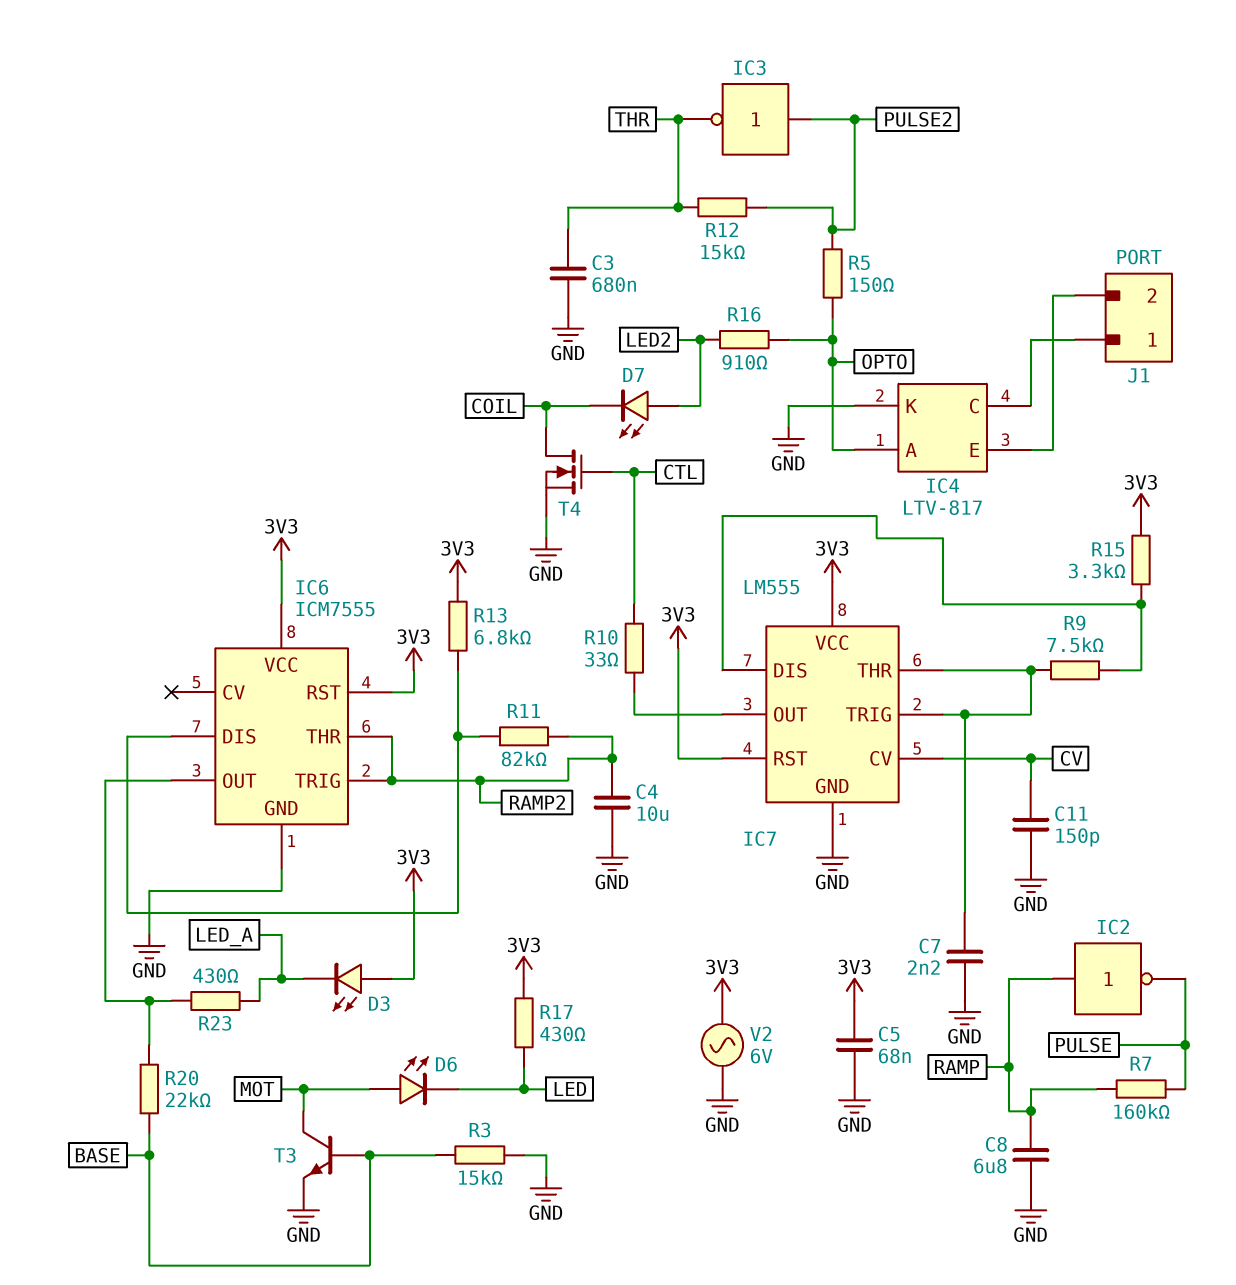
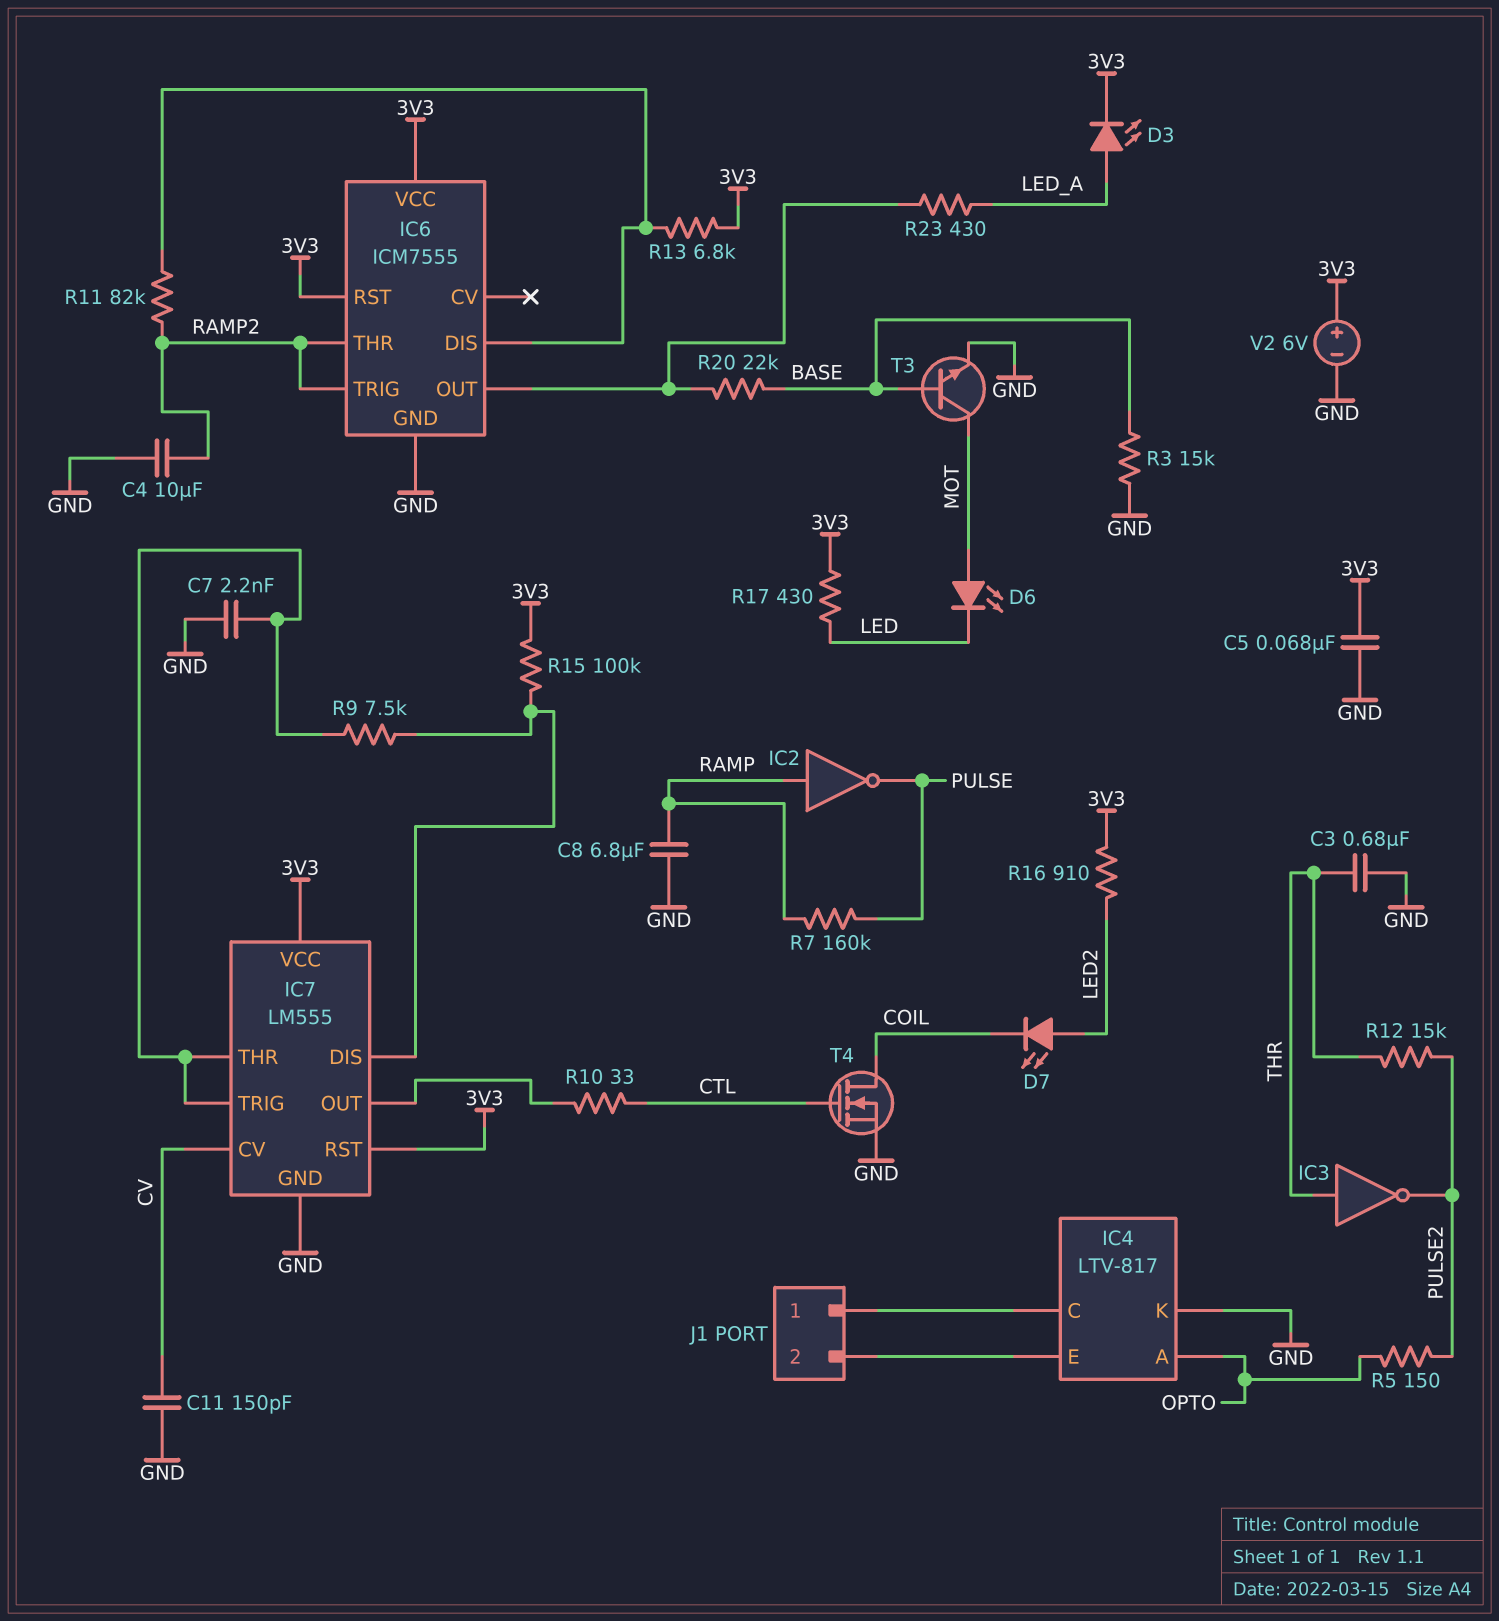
D3: LED (A 3V3, K LED_A) -> LED (A LED_A, K 3V3)
IC3: NOT (in PULSE2, out THR) -> NOT (in THR, out PULSE2)
R15: 3.3k (3V3, IC7/DIS) -> 100k (3V3, IC7/DIS)
R16: 910 (LED2, OPTO) -> 910 (3V3, LED2)
V2: AC 6V (3V3, GND) -> 6V (plus 3V3, minus GND)

